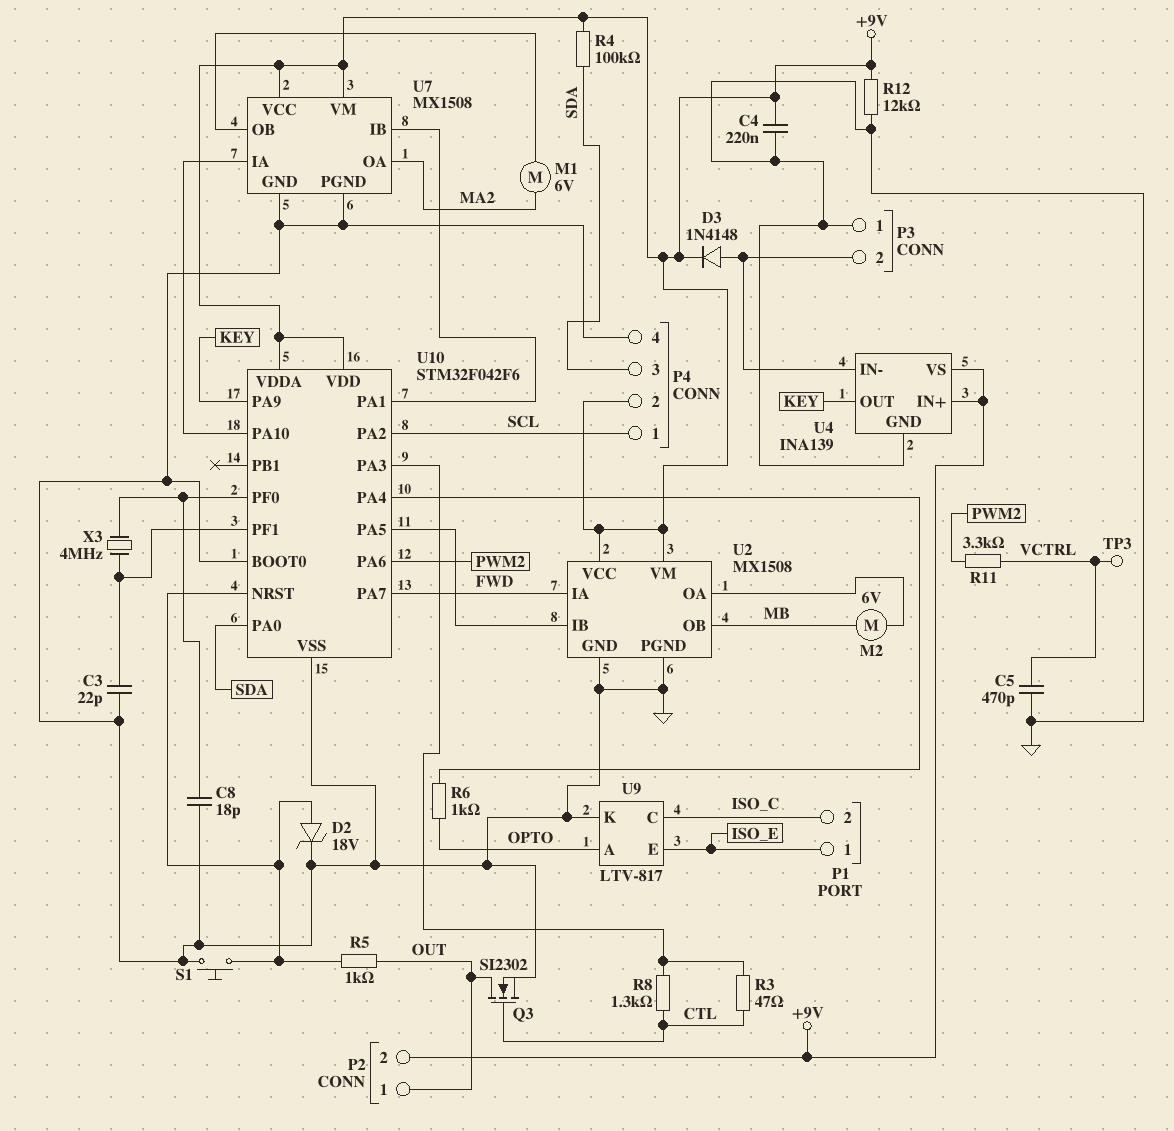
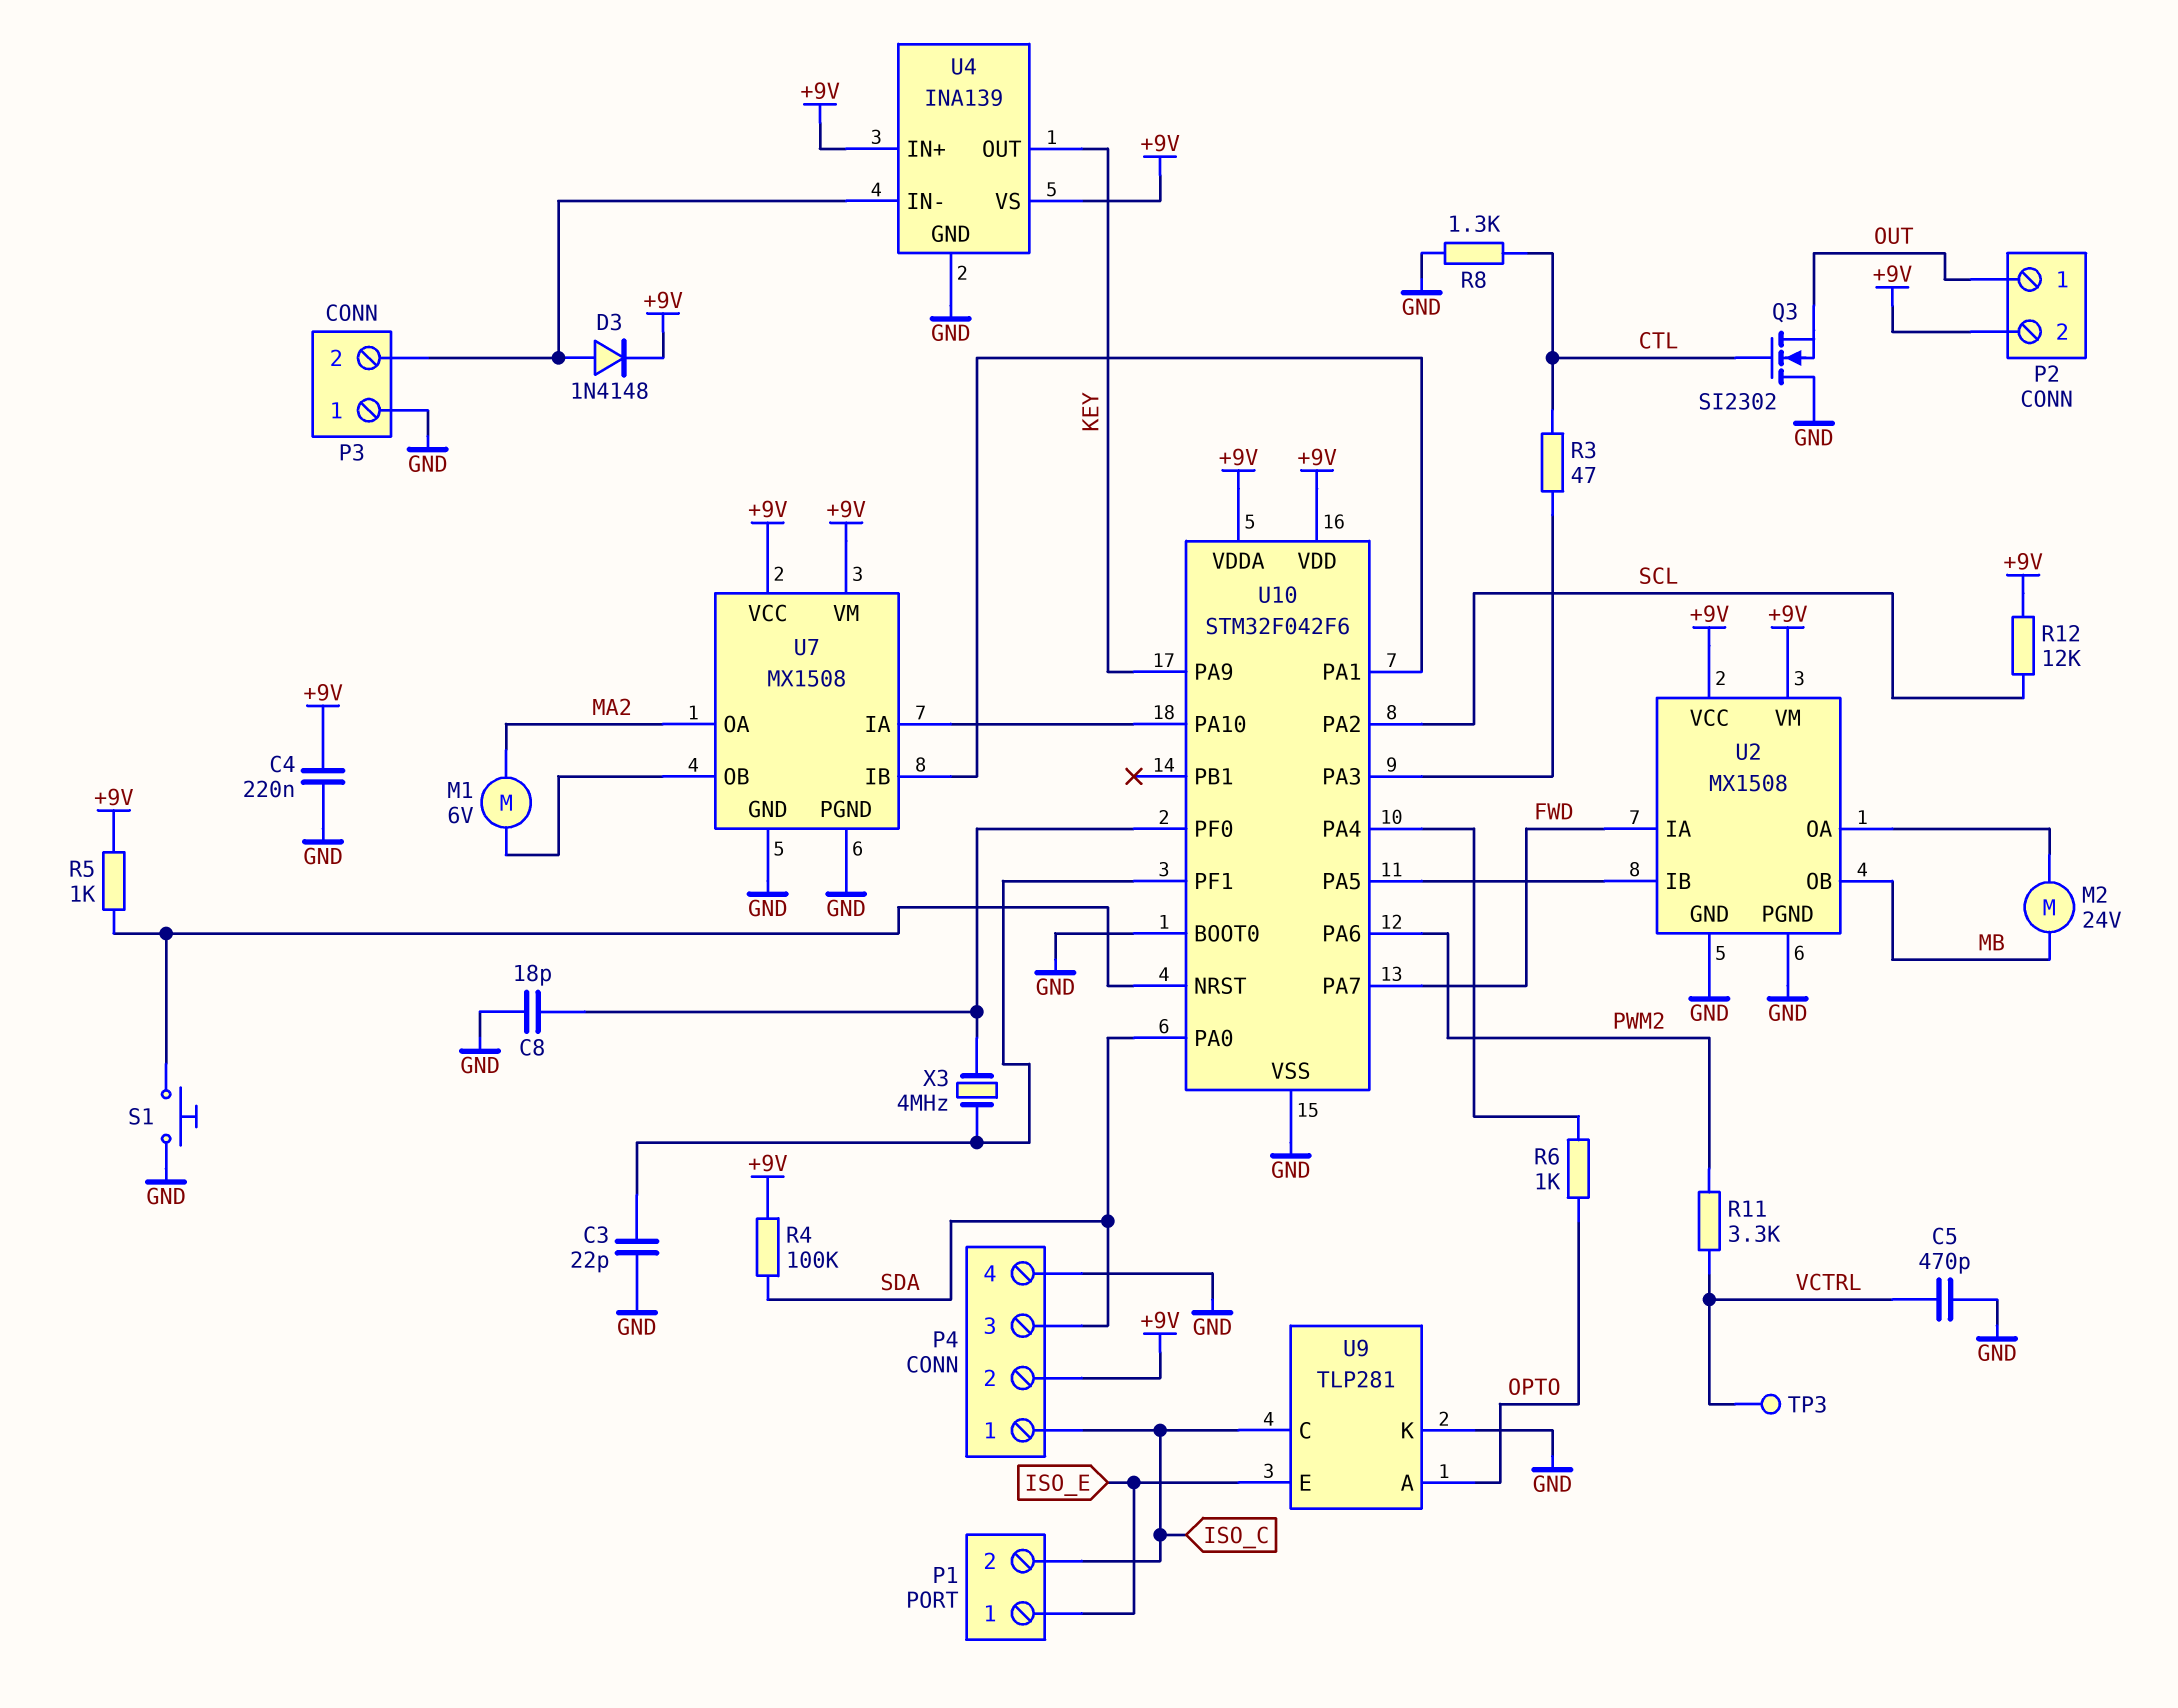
D2: zener 18V (A U10/NRST, K GND) -> none
M2: motor 6V (MB, U2/OA) -> motor 24V (MB, U2/OA)
P4 pin 1: SCL -> ISO_C
Q3: NMOS SI2302 (G CTL, D OUT, S GND) -> NMOS SI2302 (G CTL, D GND, S OUT)
R5: 1k (OUT, U10/NRST) -> 1k (+9V, U10/NRST)
R8: 1.3k (CTL, U10/PA3) -> 1.3k (CTL, GND)
R12: 12k (+9V, GND) -> 12k (+9V, SCL)
U9: LTV-817 -> TLP281

